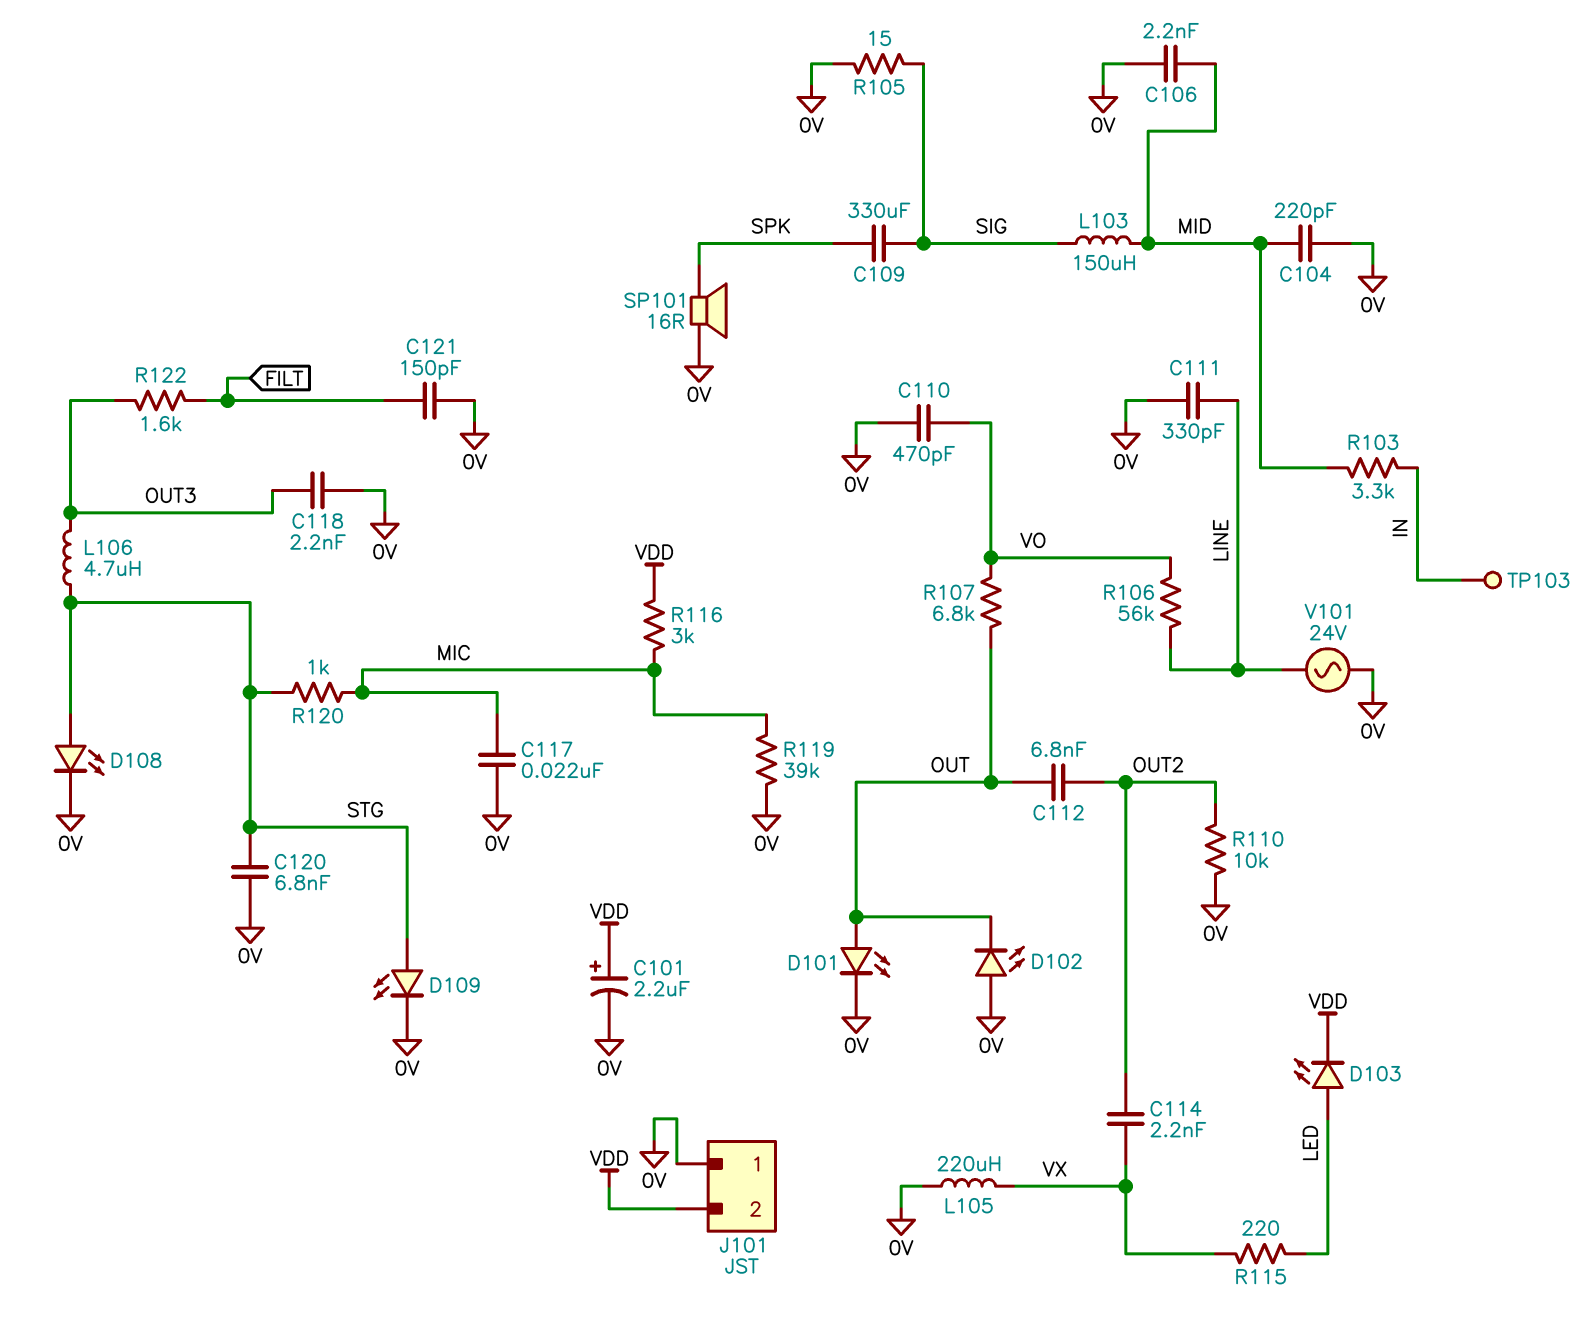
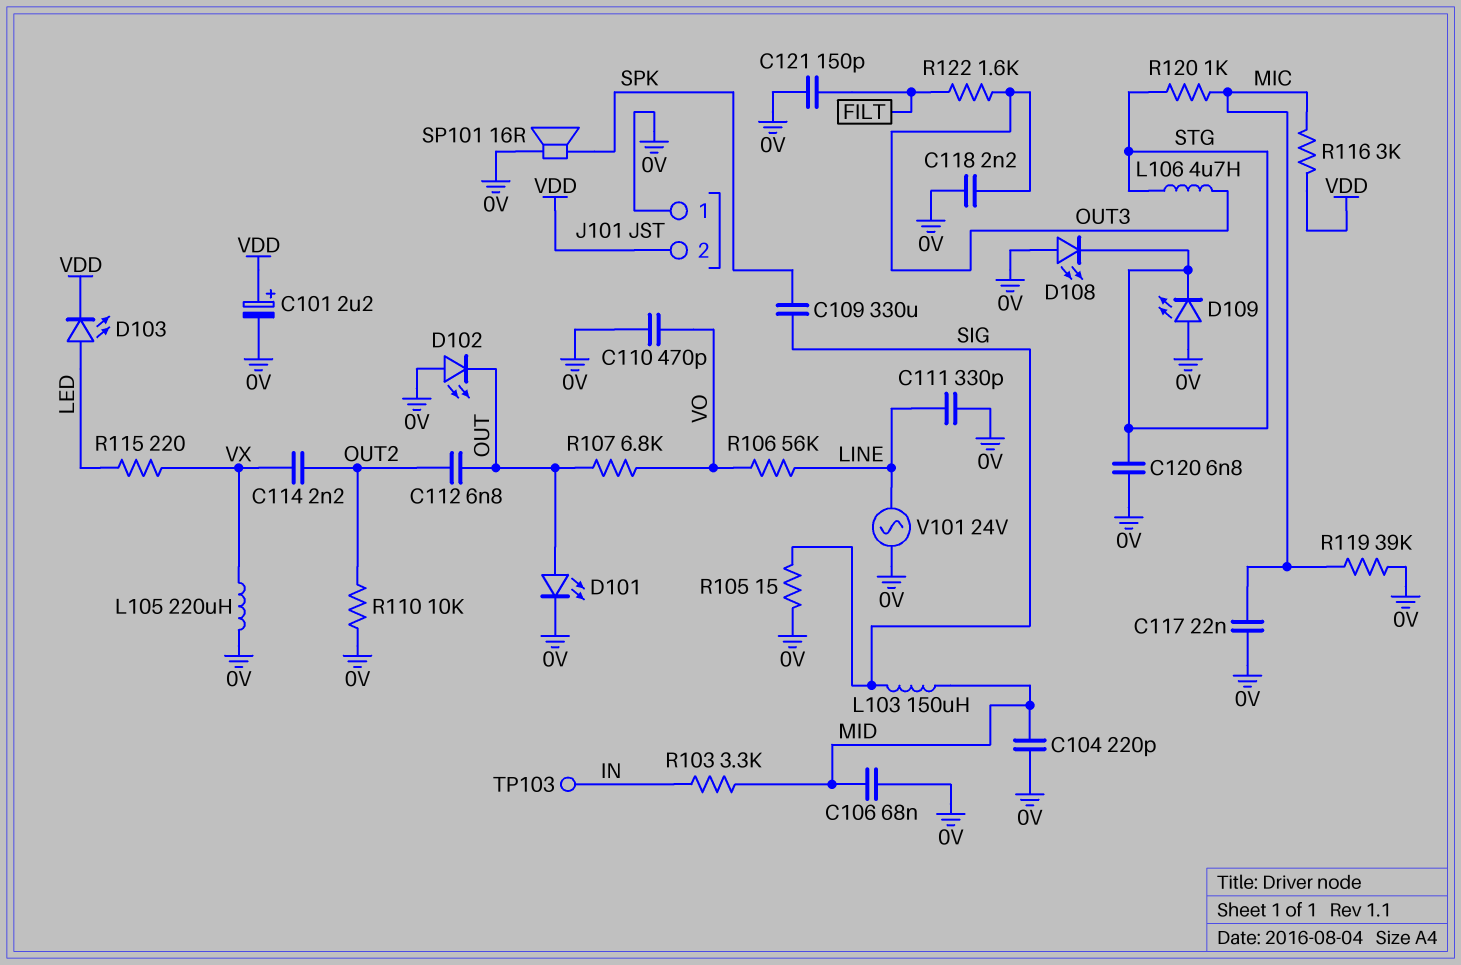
C106: 2.2nF (0V, MID) -> 68nF (0V, MID)
D108: LED (A STG, K 0V) -> LED (A 0V, K STG)
D109: LED (A STG, K 0V) -> LED (A 0V, K STG)

